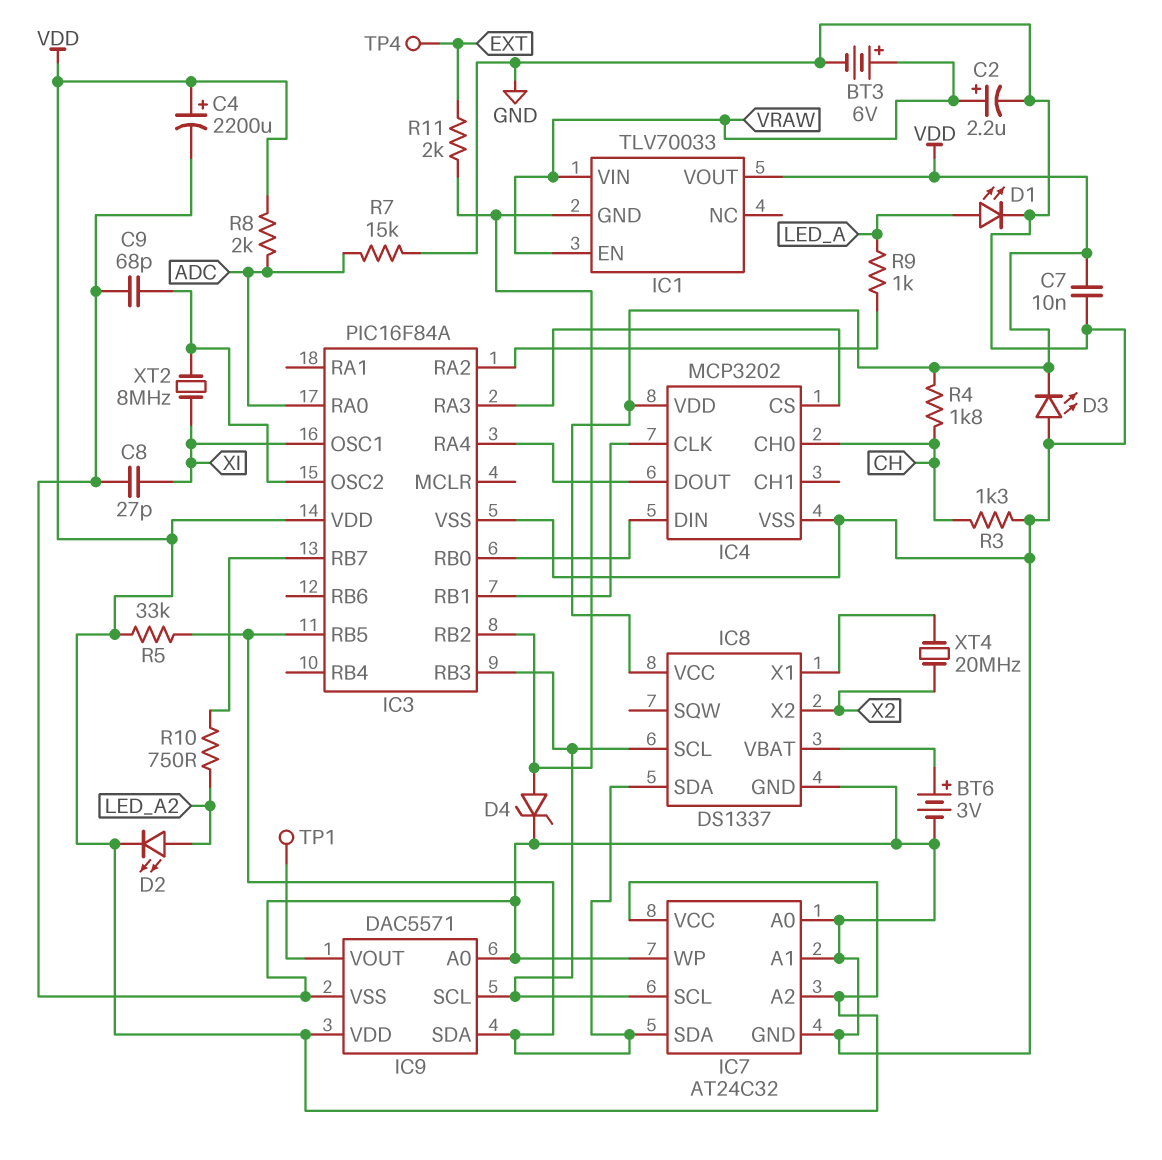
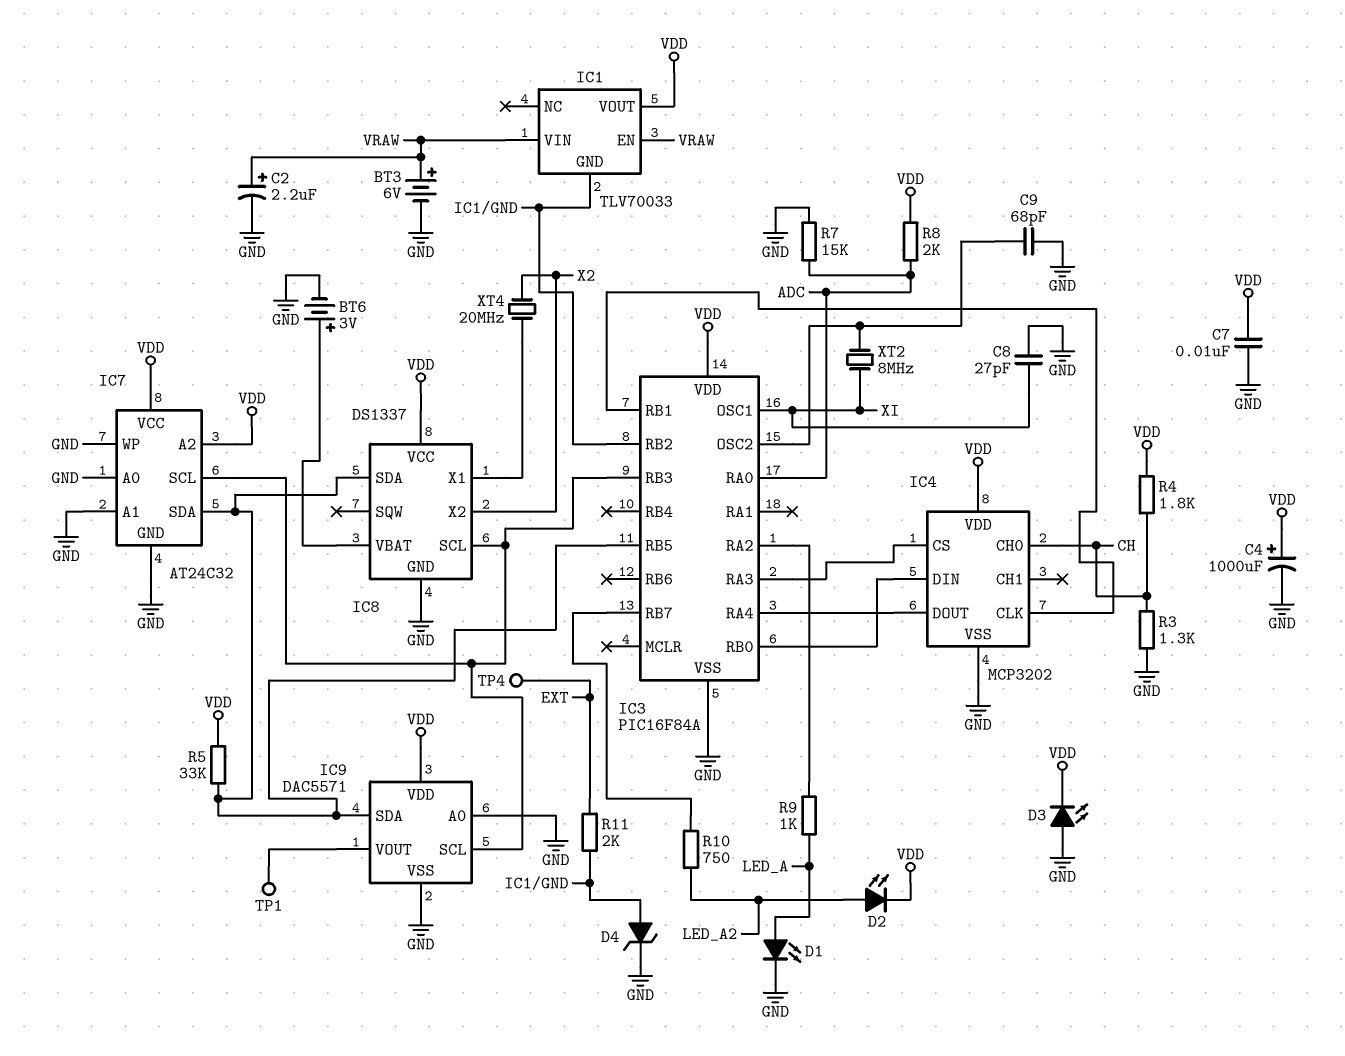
C4: 2200uF (plus VDD, minus GND) -> 1000uF (plus VDD, minus GND)

